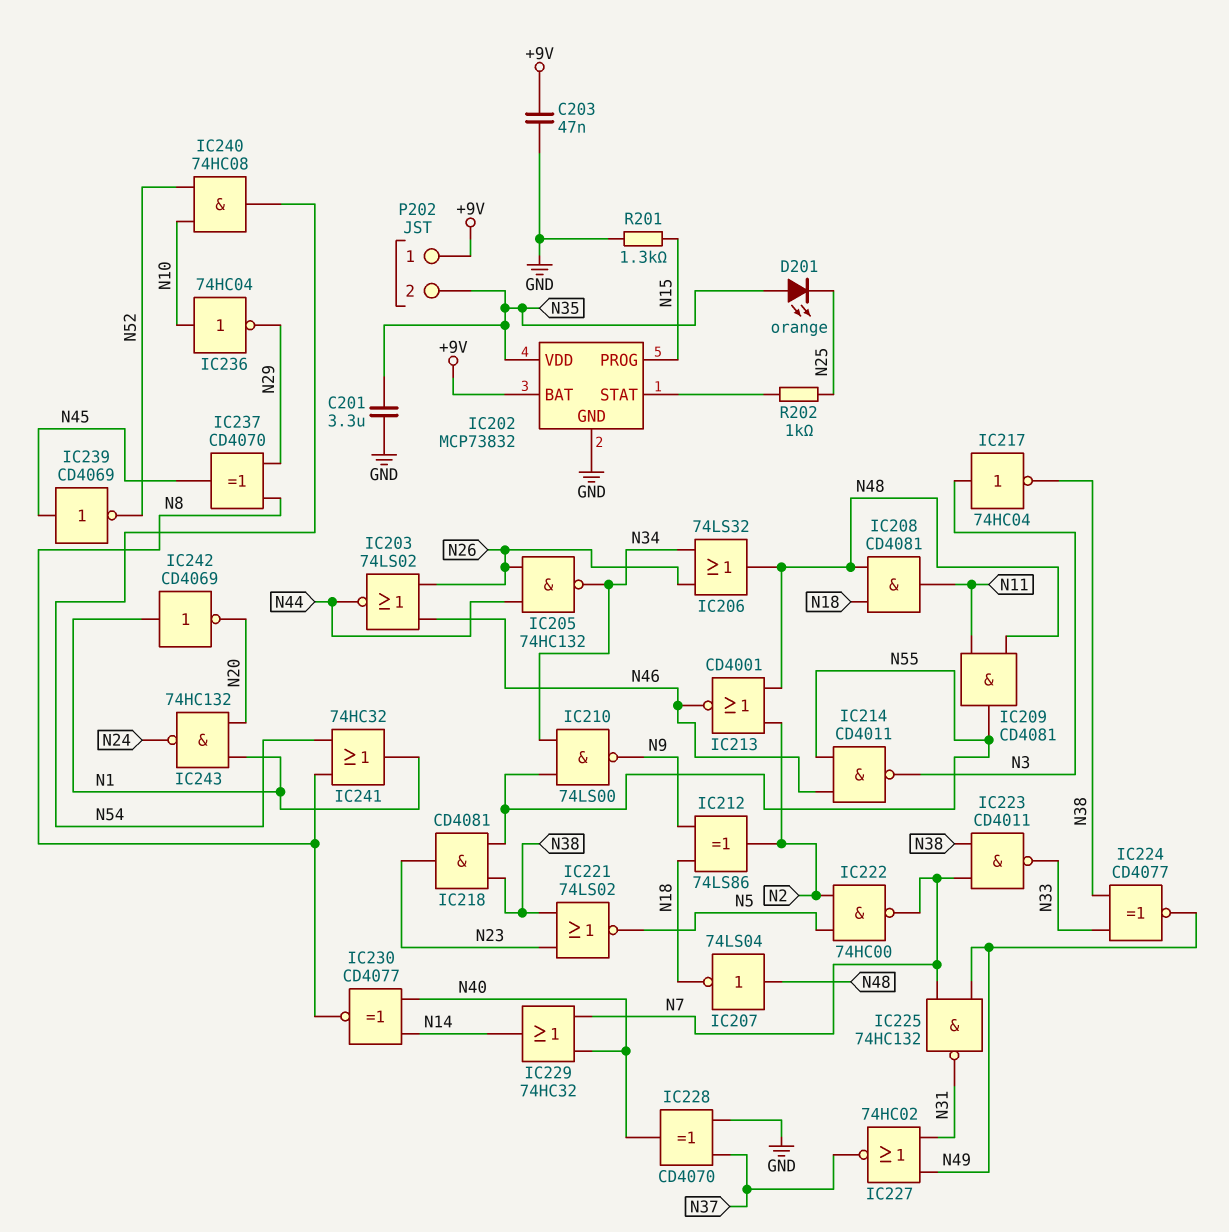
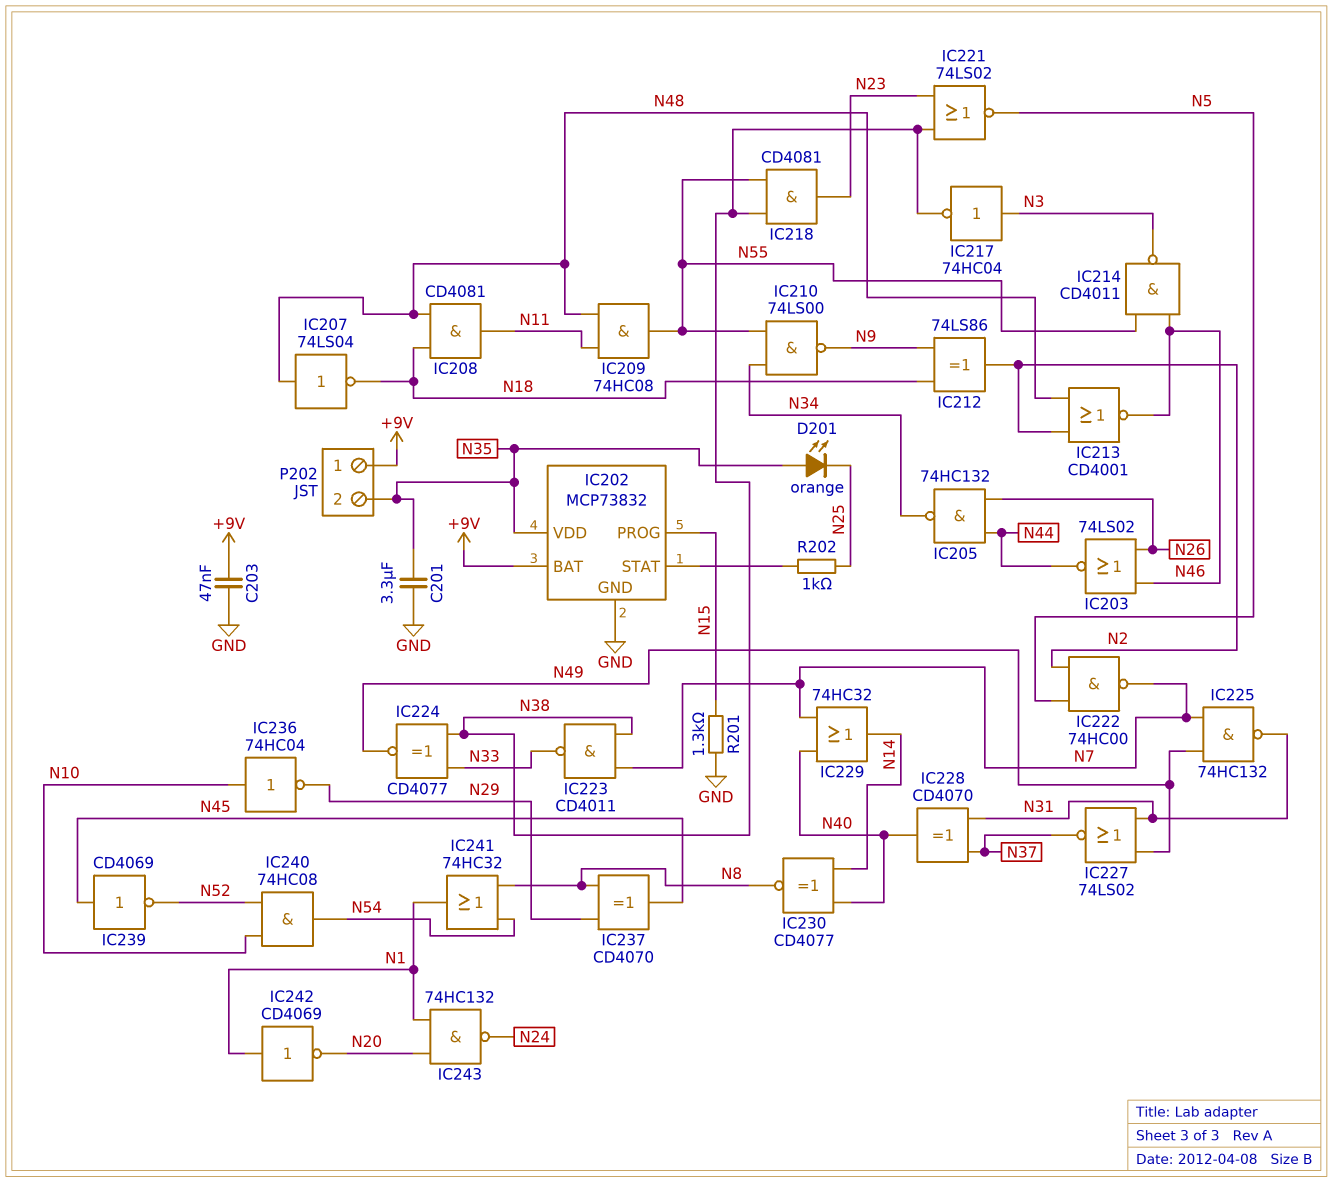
IC206: OR 74LS32 (in N26, in N34, out N48) -> none
IC209: AND CD4081 (in N11, in N48, out N55) -> AND 74HC08 (in N11, in N48, out N55)
IC227: NOR 74HC02 (in N31, in N49, out N37) -> NOR 74LS02 (in N31, in N49, out N37)
IC228: XOR CD4070 (in GND, in N37, out N40) -> XOR CD4070 (in N31, in N37, out N40)

